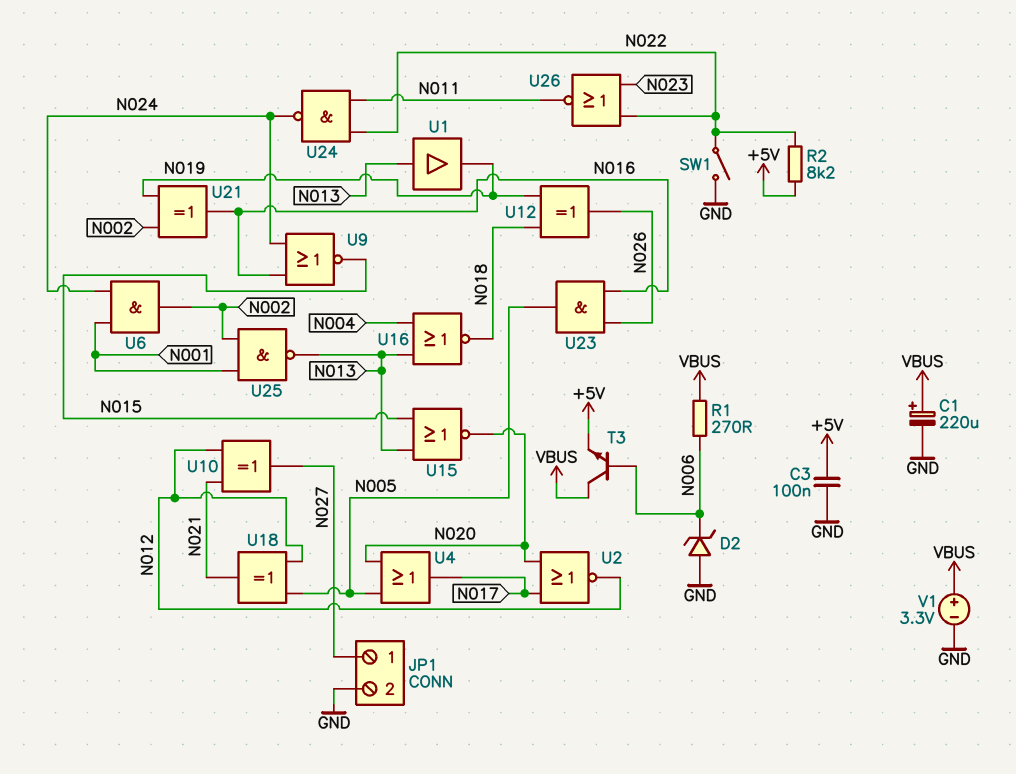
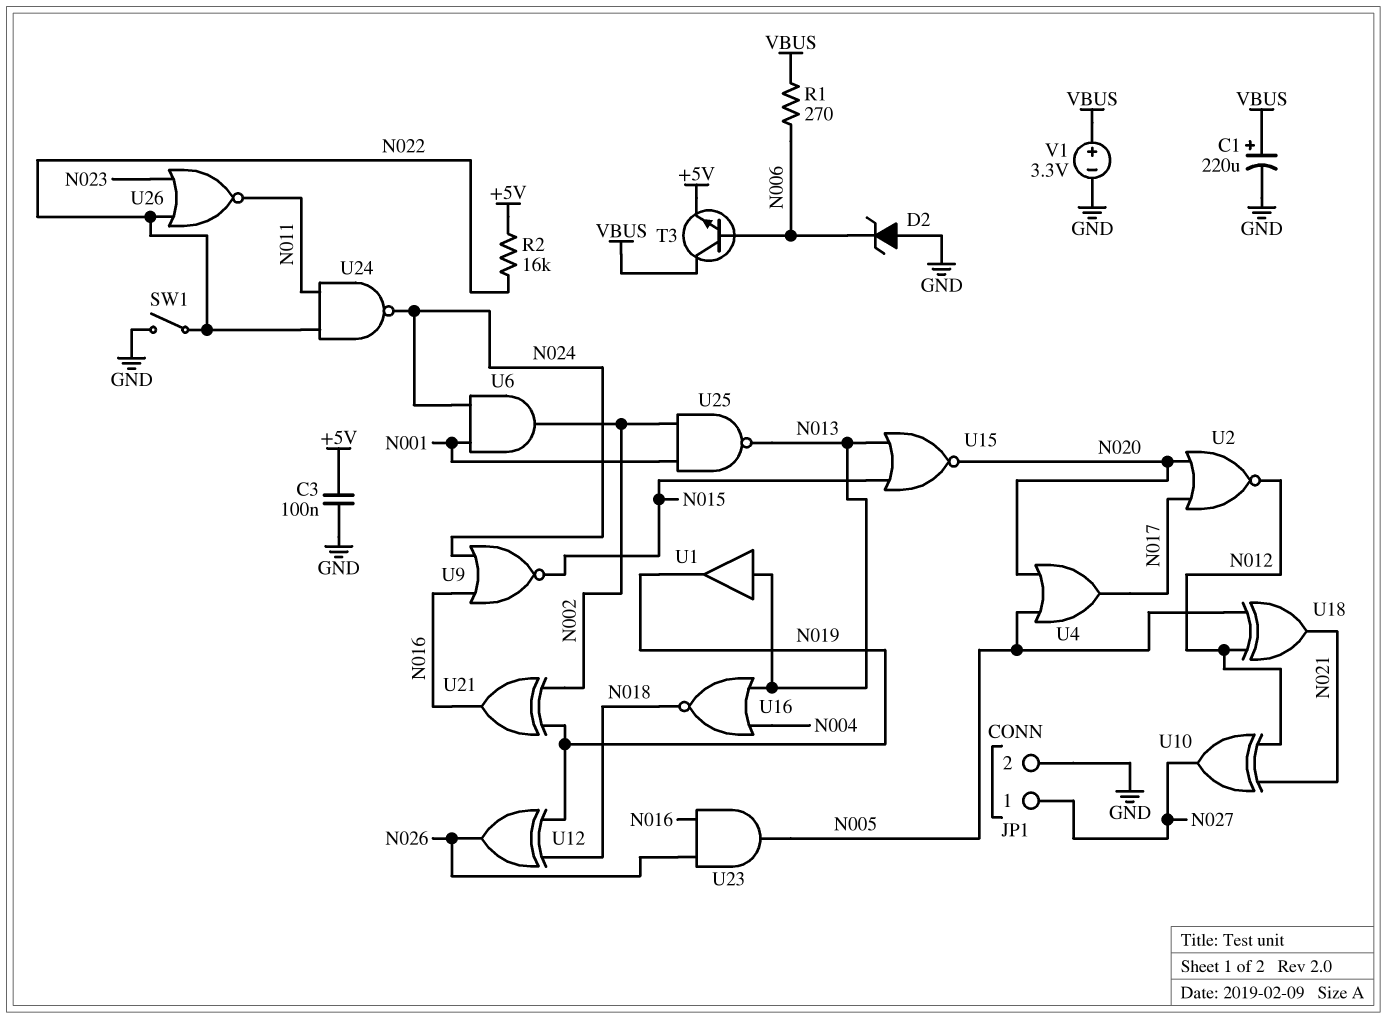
R2: 8.2k (+5V, N022) -> 16k (+5V, N022)

